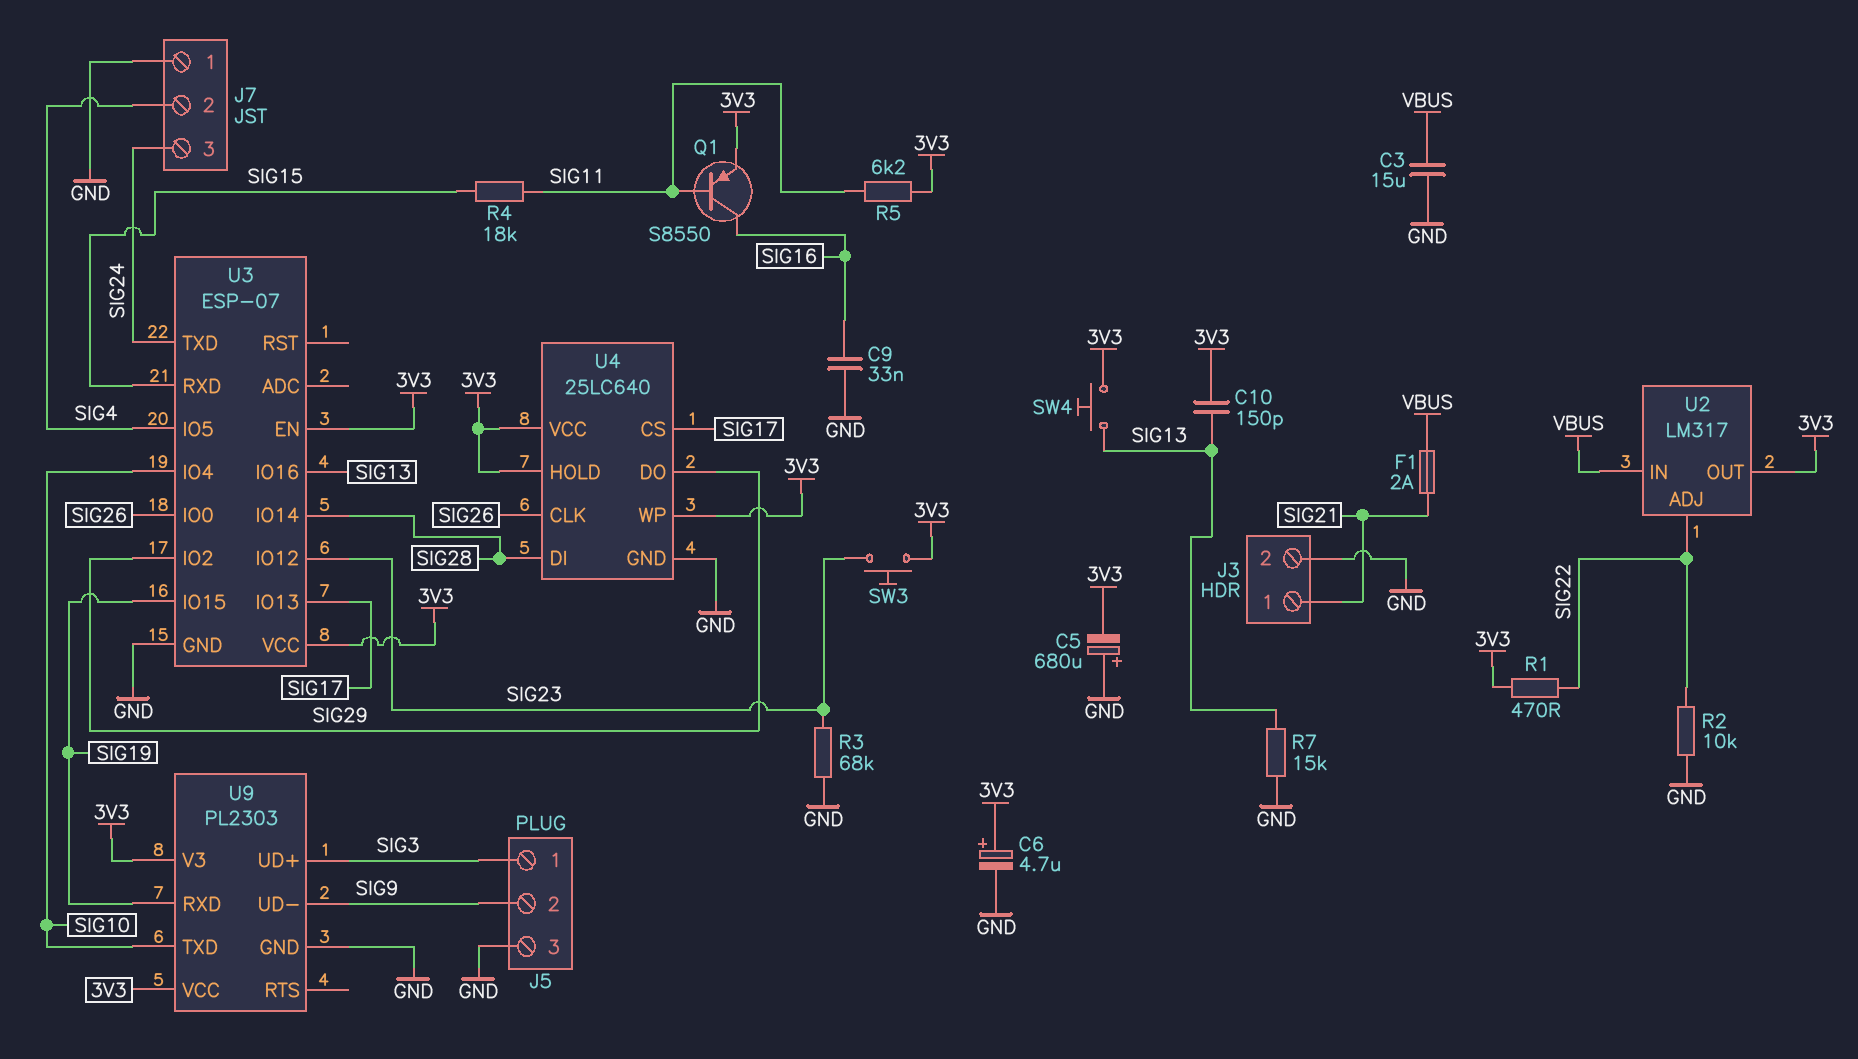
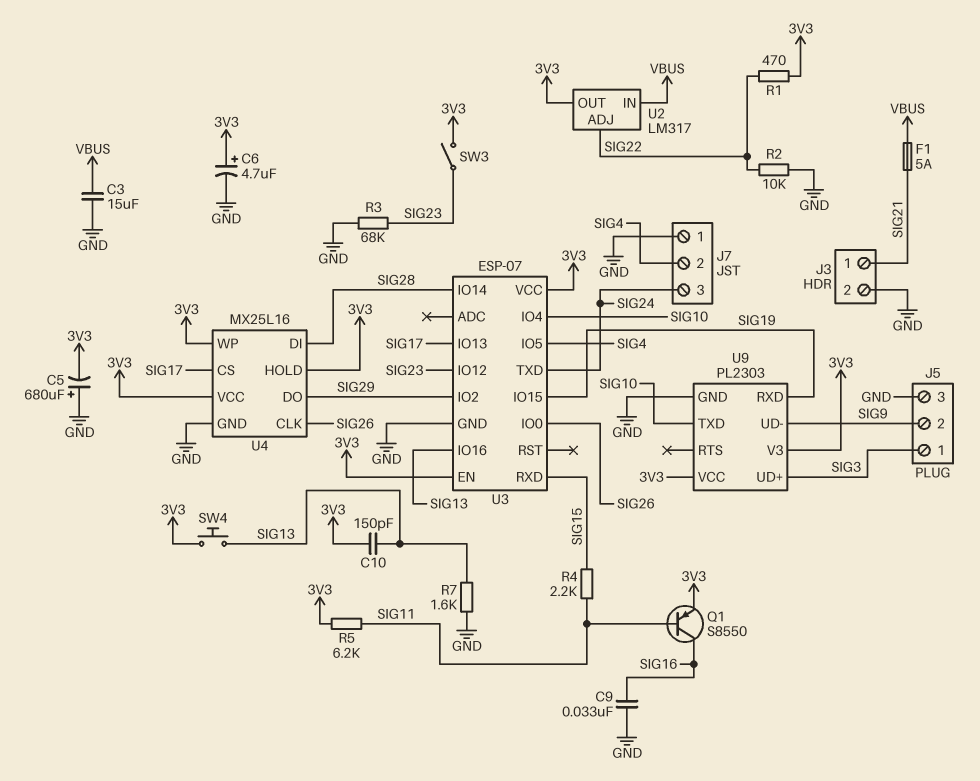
F1: 2A (SIG21, VBUS) -> 5A (SIG21, VBUS)
R4: 18k (SIG11, SIG15) -> 2.2k (SIG11, SIG15)
R7: 15k (GND, SIG13) -> 1.6k (GND, SIG13)
SW3: button (3V3, SIG23) -> switch (3V3, SIG23)
U4: 25LC640 -> MX25L16

